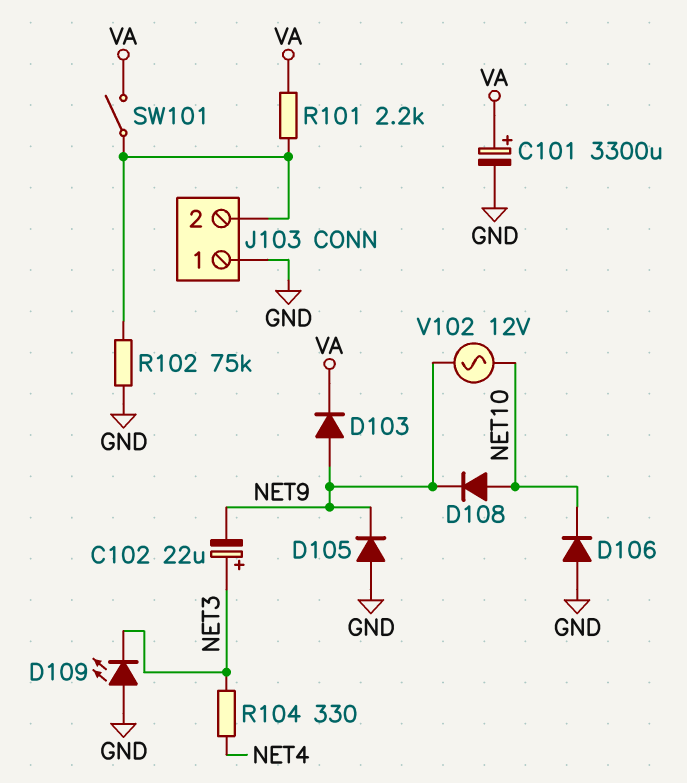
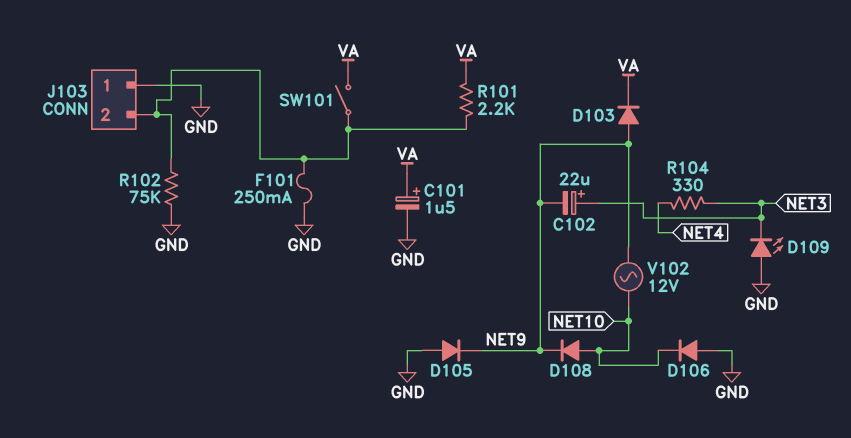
C101: 3300uF (plus VA, minus GND) -> 1.5uF (plus VA, minus GND)
F101: none -> 250mA (GND, J103/2)

